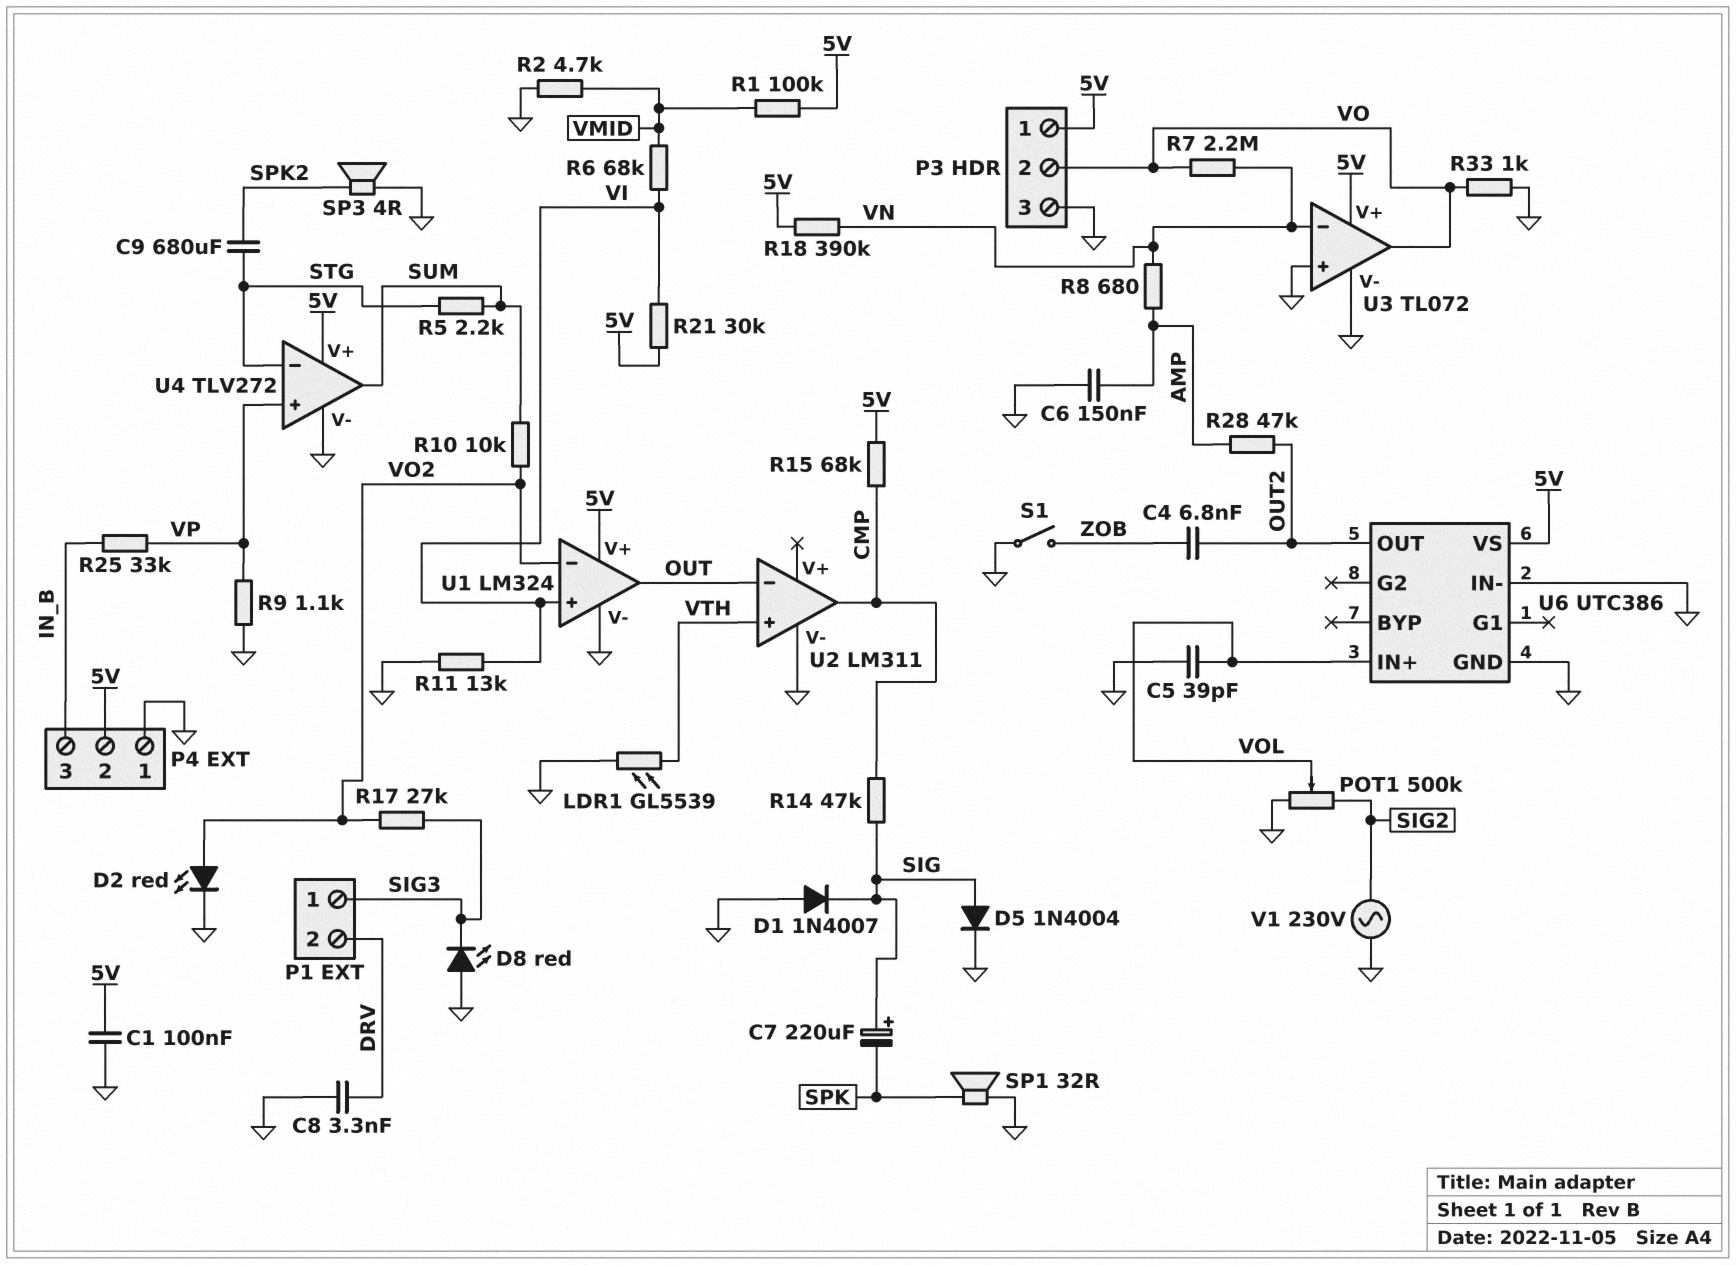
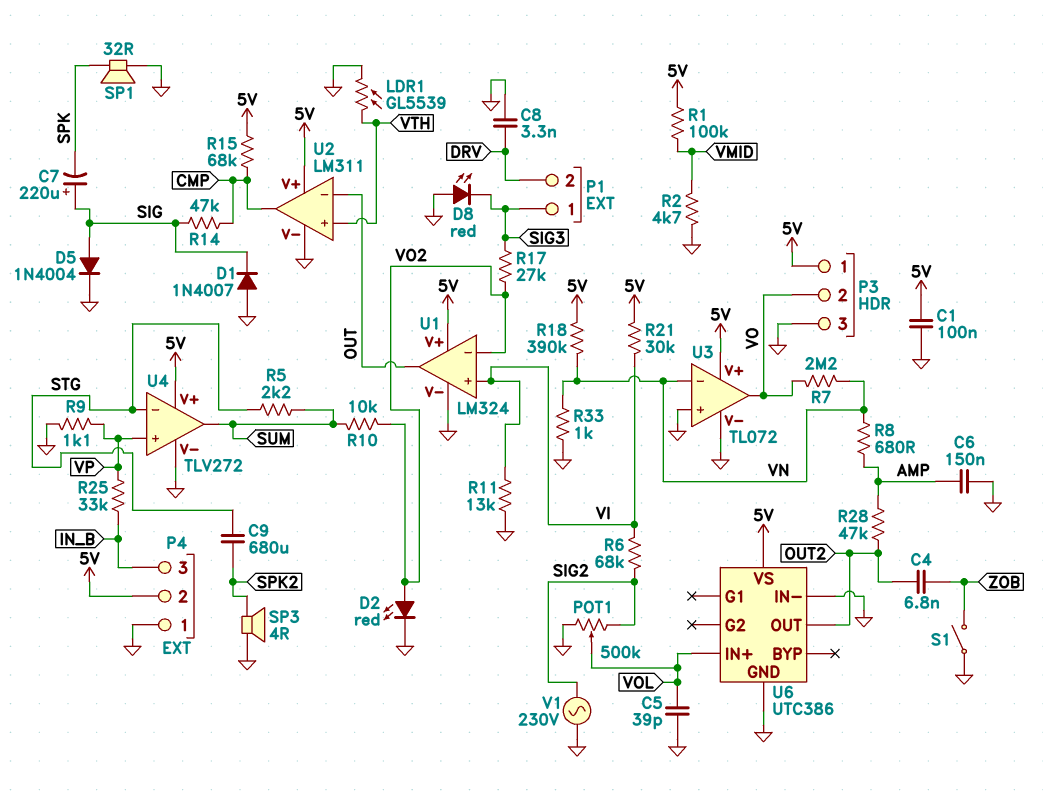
R6: 68k (VI, VMID) -> 68k (SIG2, VI)
R33: 1k (GND, VO) -> 1k (GND, VN)
U2 pin V+: none -> 5V

